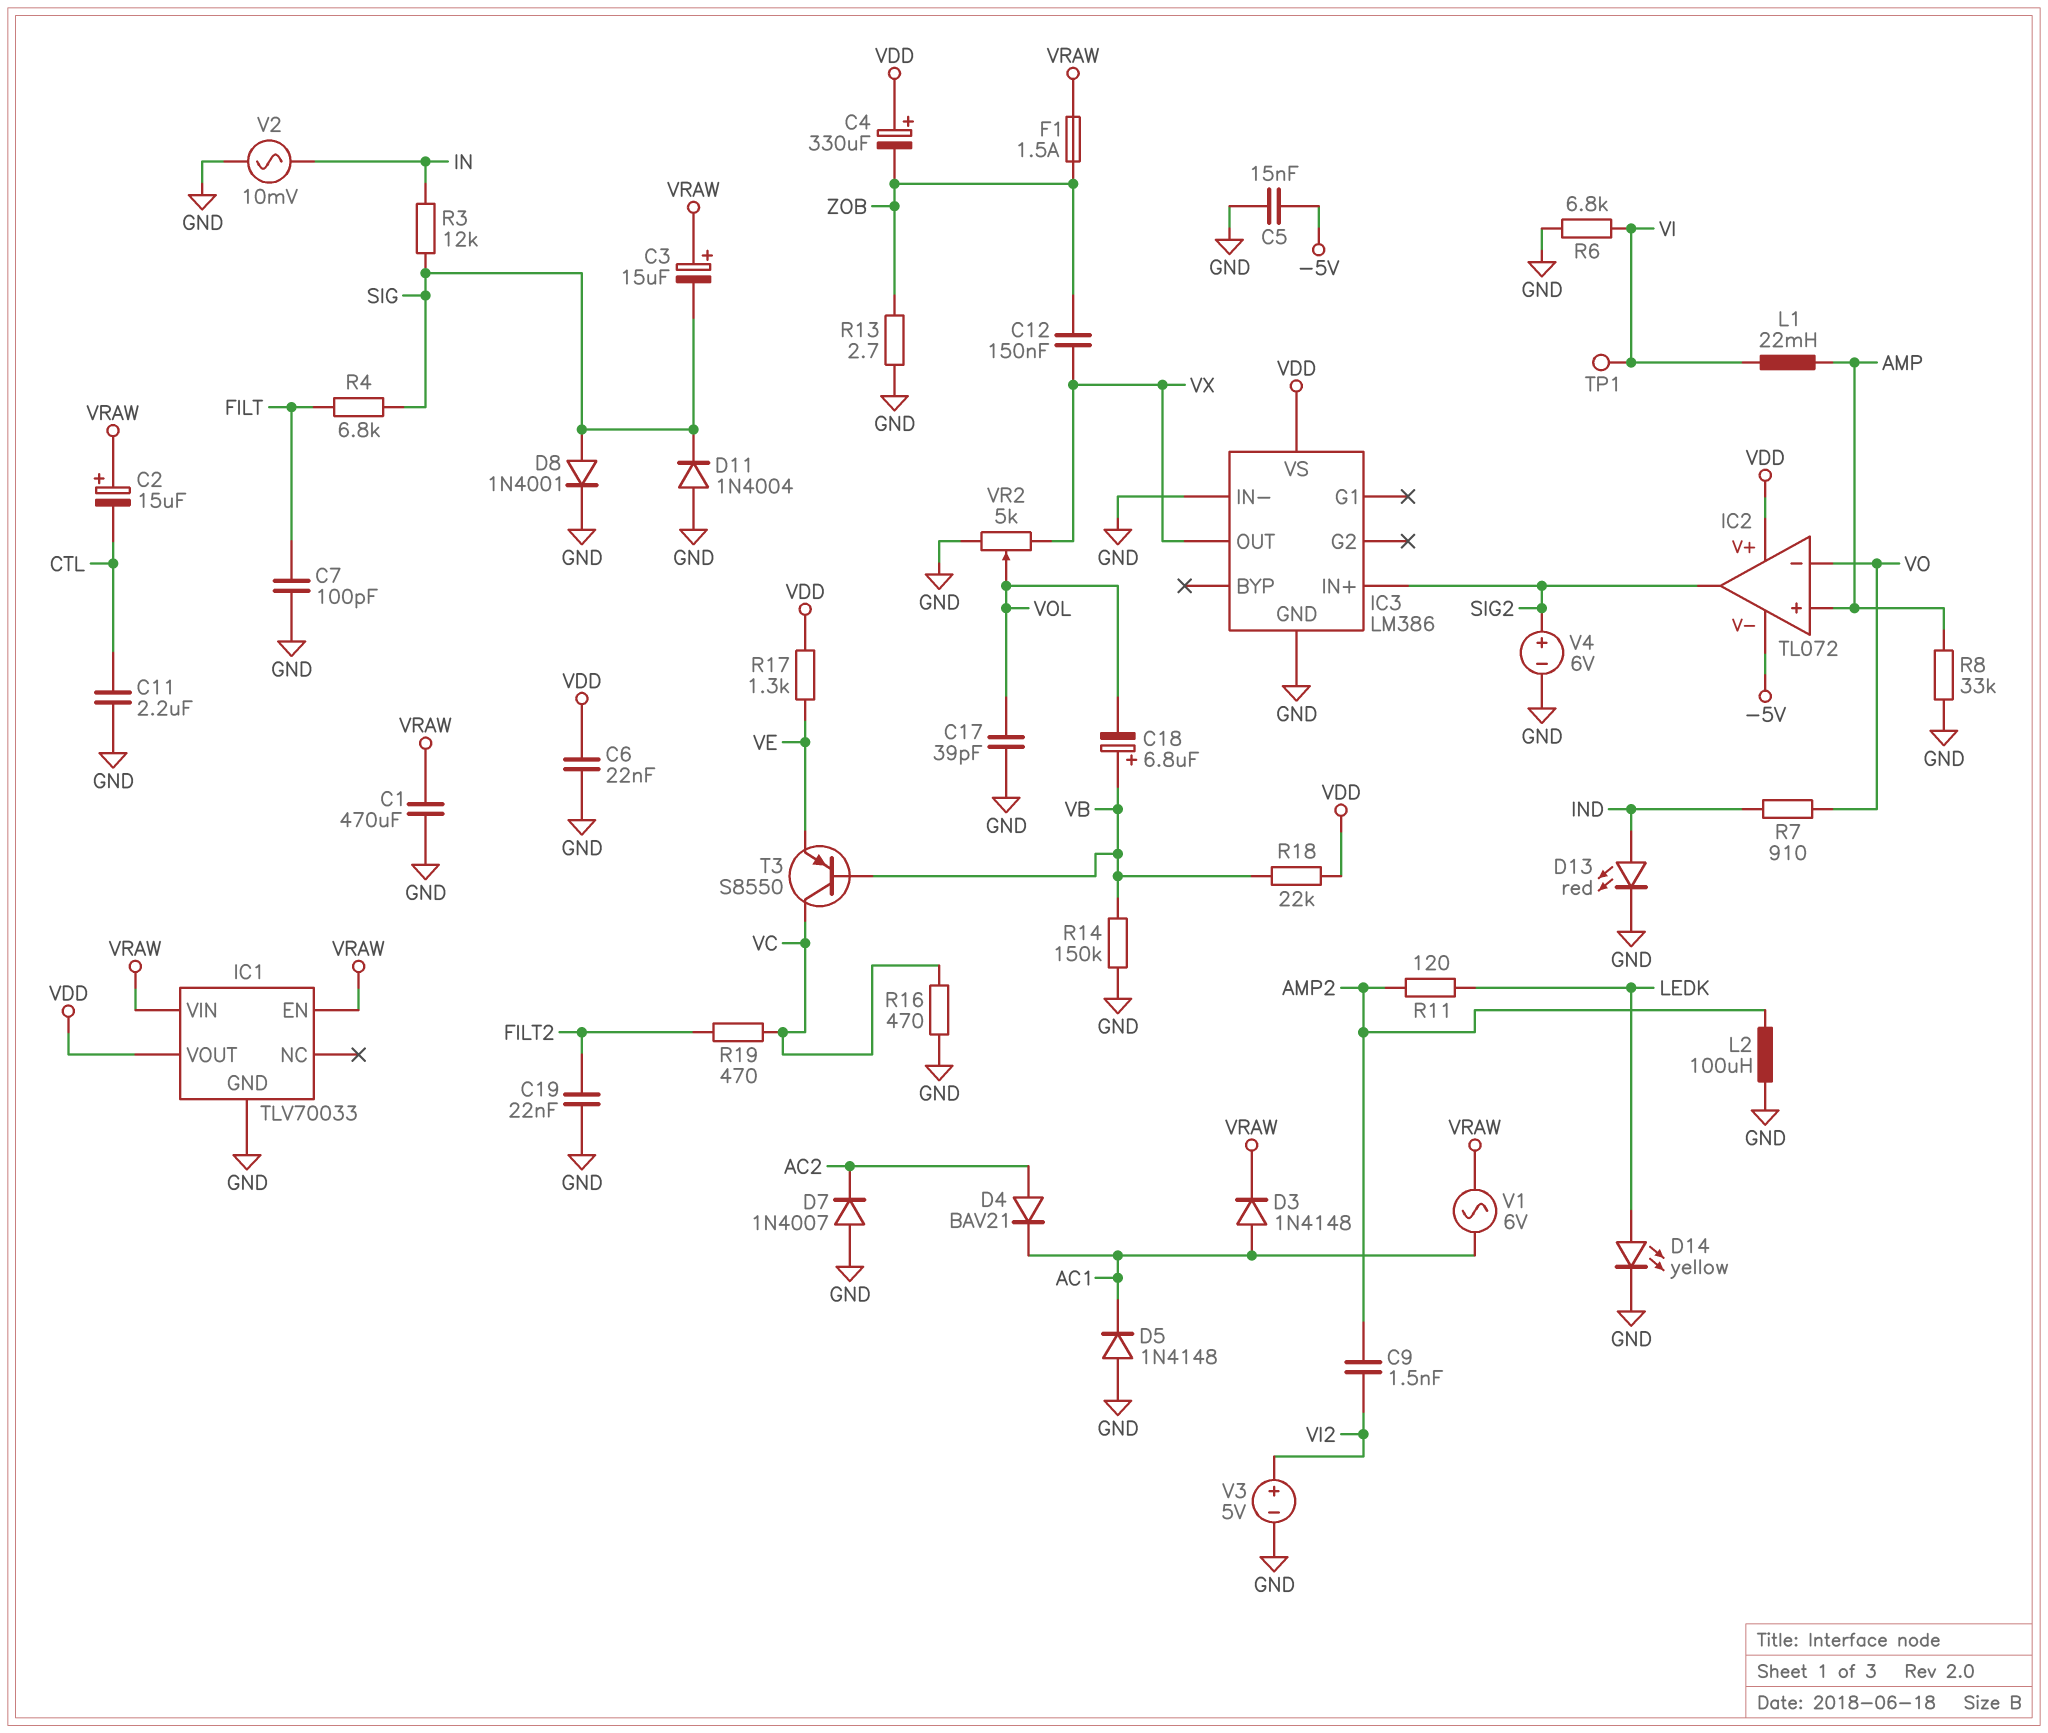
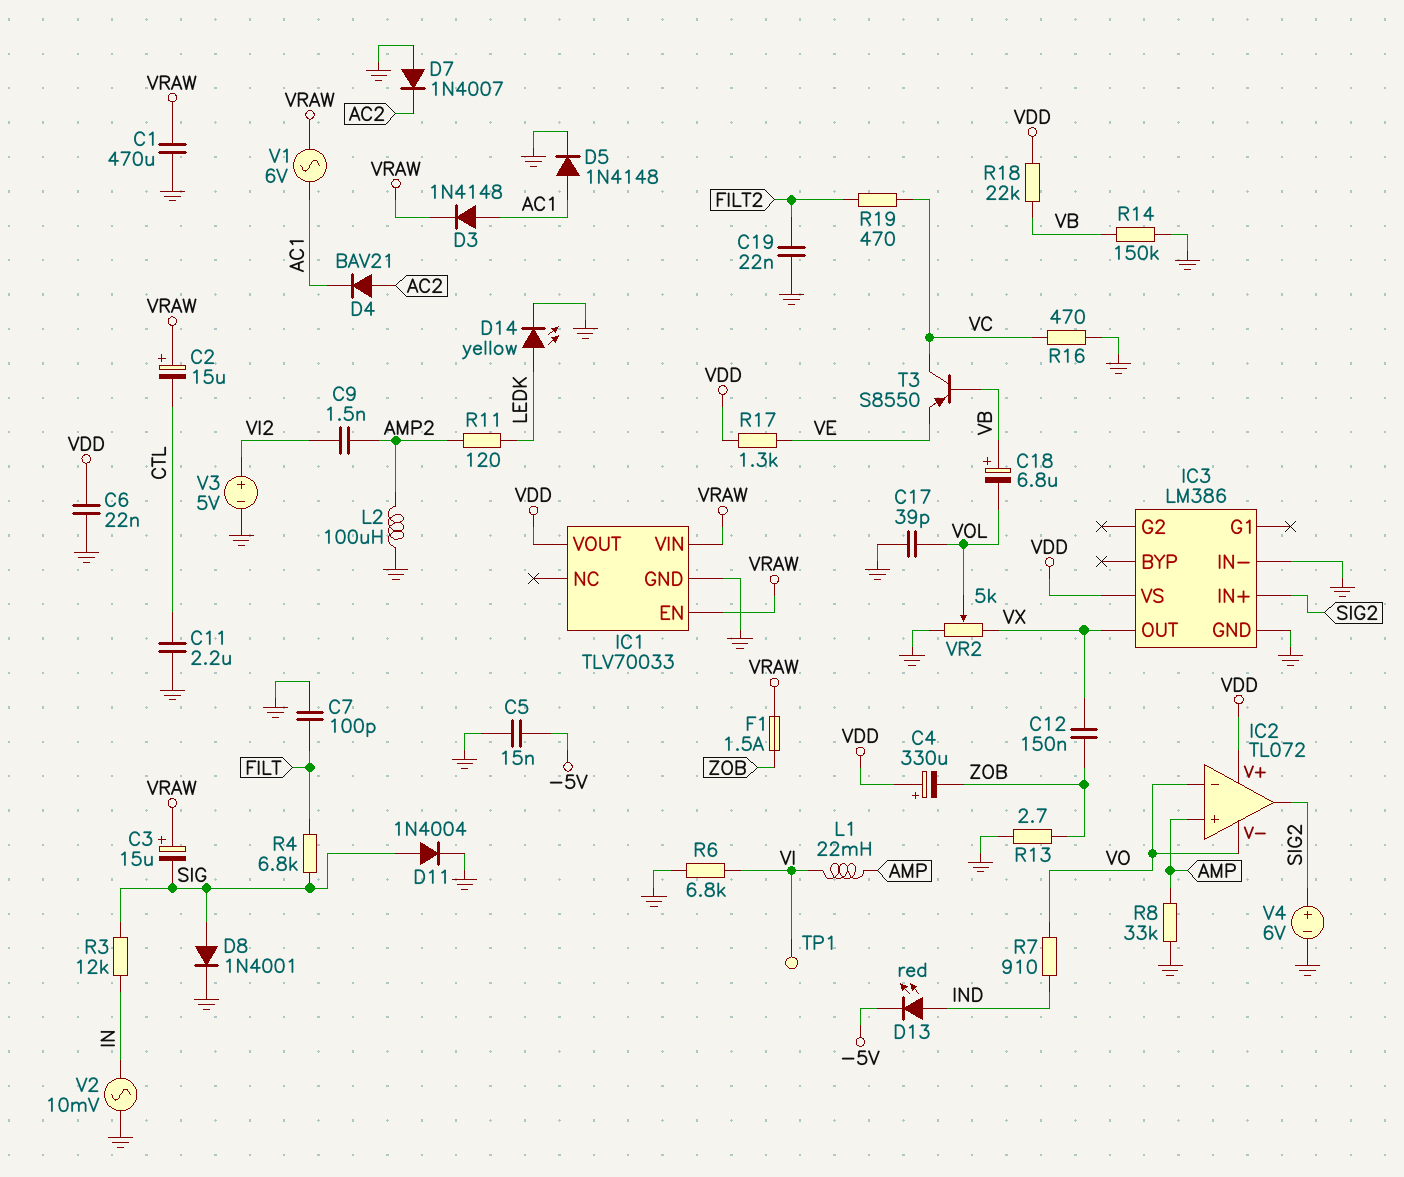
D5: diode 1N4148 (A GND, K AC1) -> diode 1N4148 (A AC1, K GND)
D11: diode 1N4004 (A GND, K SIG) -> diode 1N4004 (A SIG, K GND)
D13: LED red (A IND, K GND) -> LED red (A IND, K -5V)
IC2 pin V-: -5V -> VO

